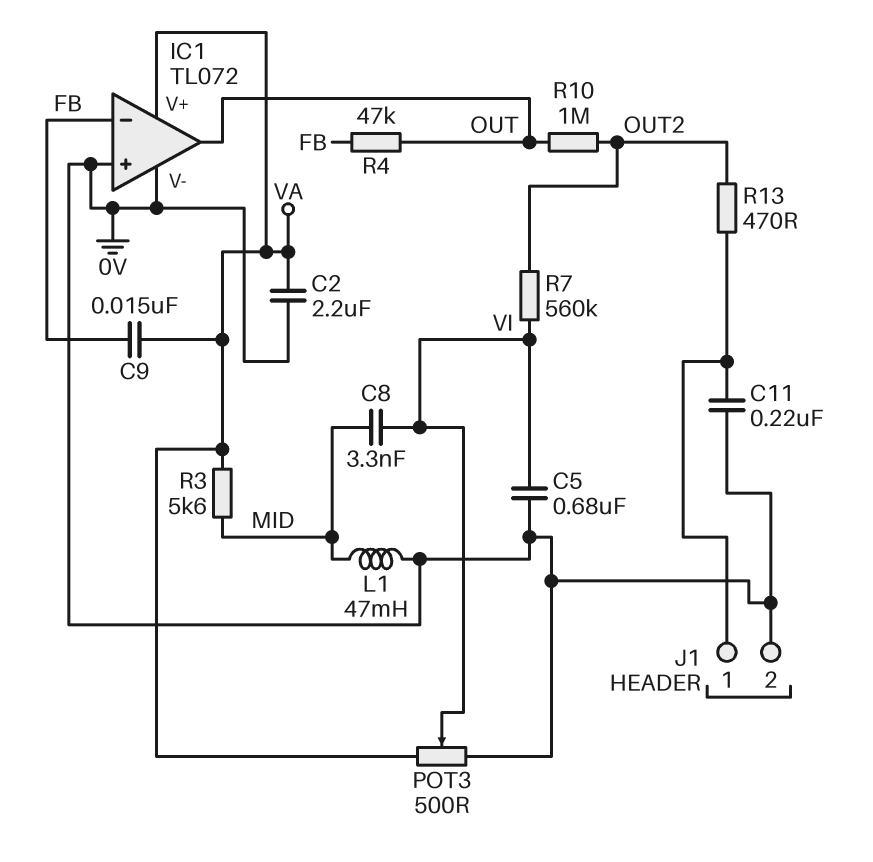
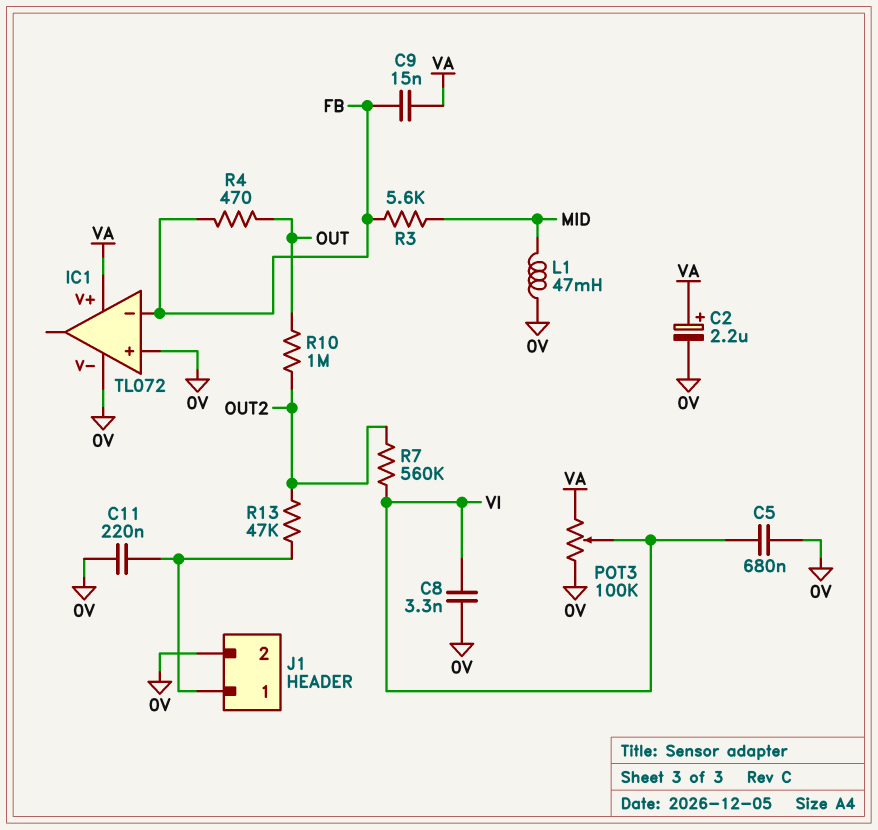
C2: 2.2uF (0V, VA) -> 2.2uF (plus VA, minus 0V)
C8: 3.3nF (MID, VI) -> 3.3nF (0V, VI)
IC1 pin out: OUT -> none
POT3: 500 (0V, VA, wiper VI) -> 100k (0V, VA, wiper VI)
R3: 5.6k (MID, VA) -> 5.6k (FB, MID)
R4: 47k (FB, OUT) -> 470 (FB, OUT)
R13: 470 (J1/1, OUT2) -> 47k (J1/1, OUT2)

